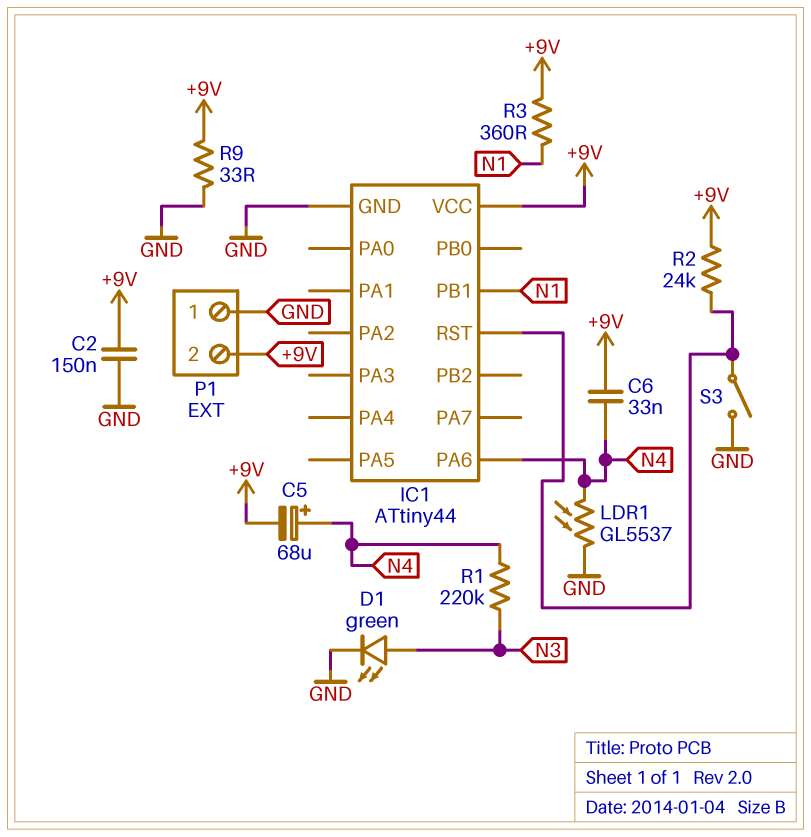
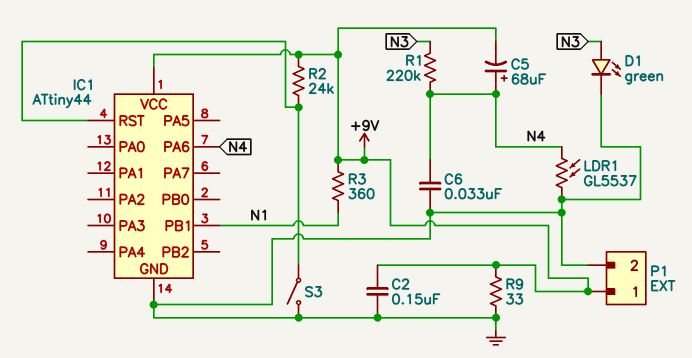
C6: 33nF (+9V, N4) -> 33nF (GND, N4)
P1 pin 1: GND -> +9V
P1 pin 2: +9V -> GND

